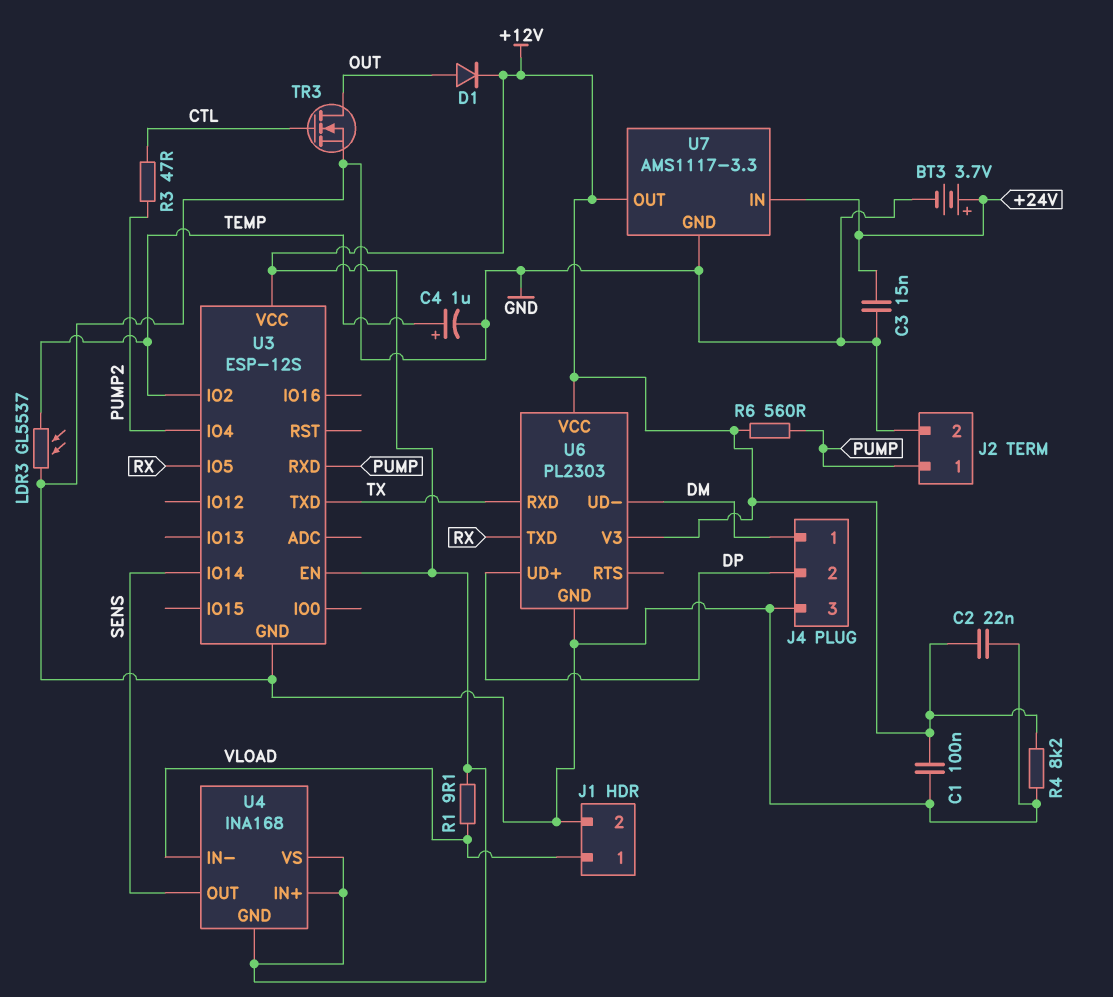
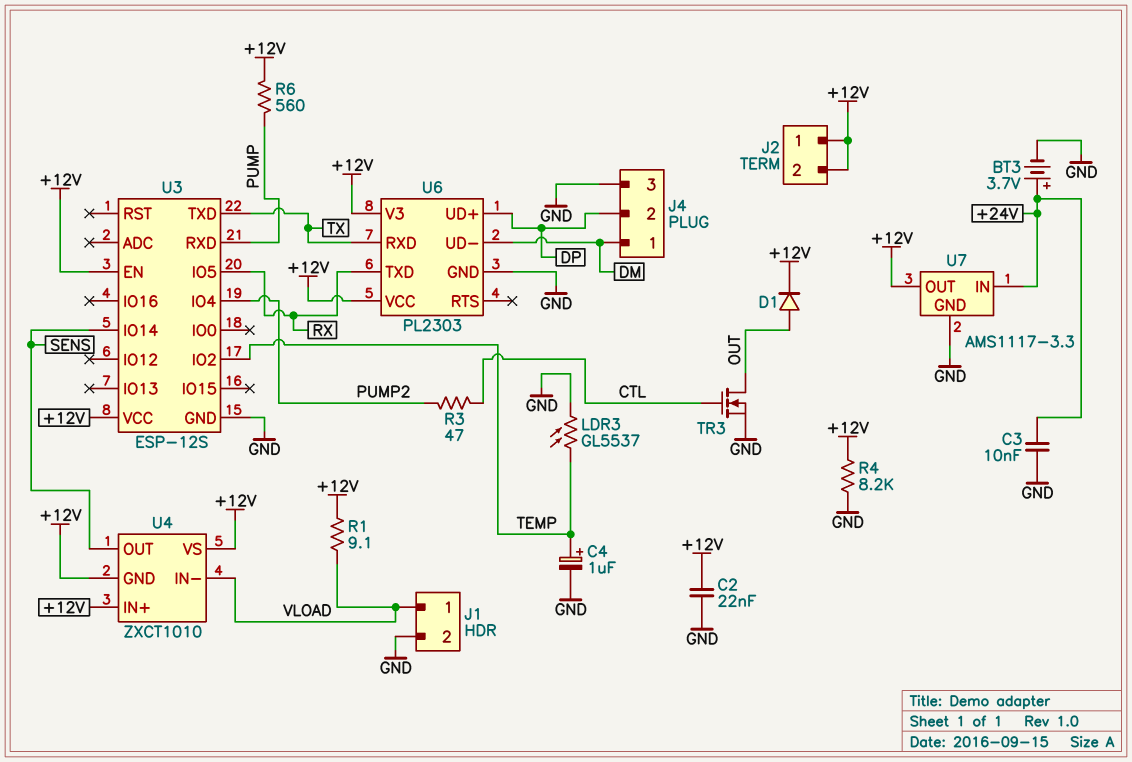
C1: 100nF (+12V, GND) -> none
C3: 15nF (+24V, GND) -> 10nF (+24V, GND)
J2 pin 1: PUMP -> +12V
J2 pin 2: GND -> +12V
U4: INA168 -> ZXCT1010

